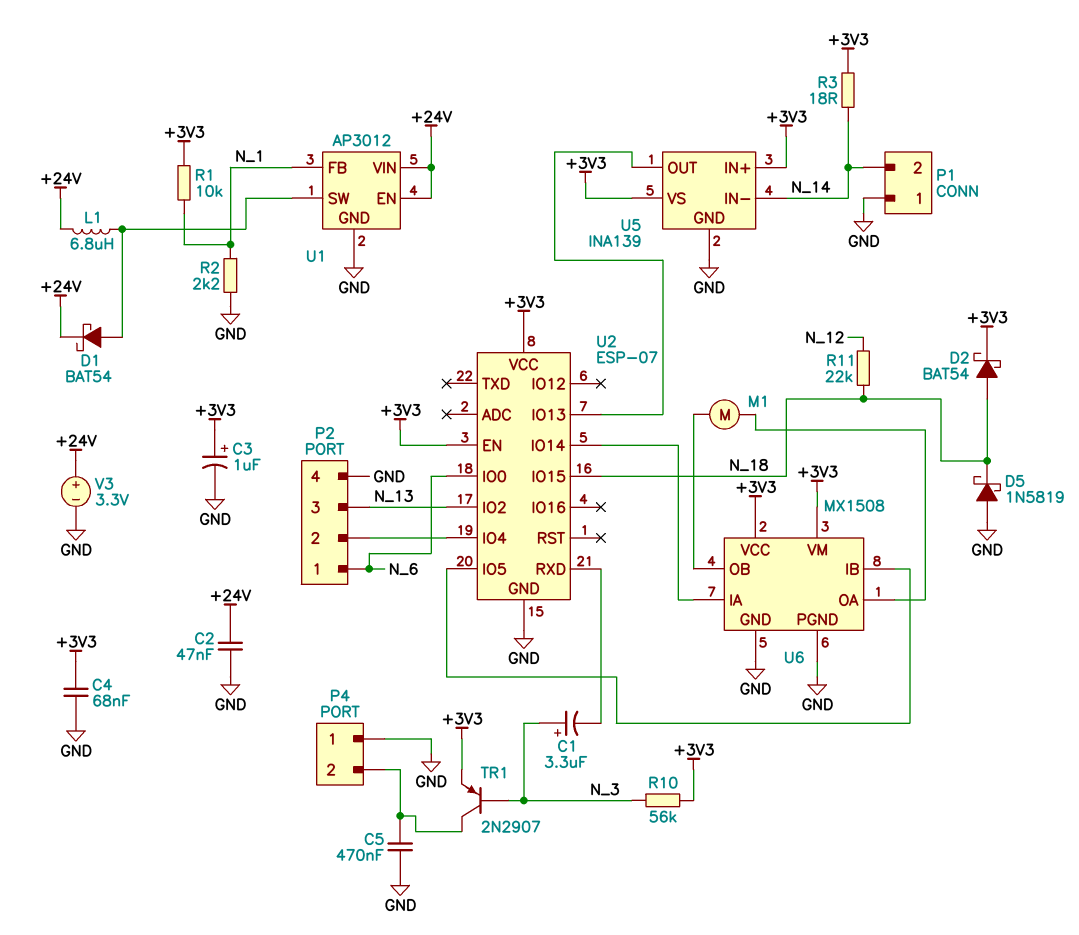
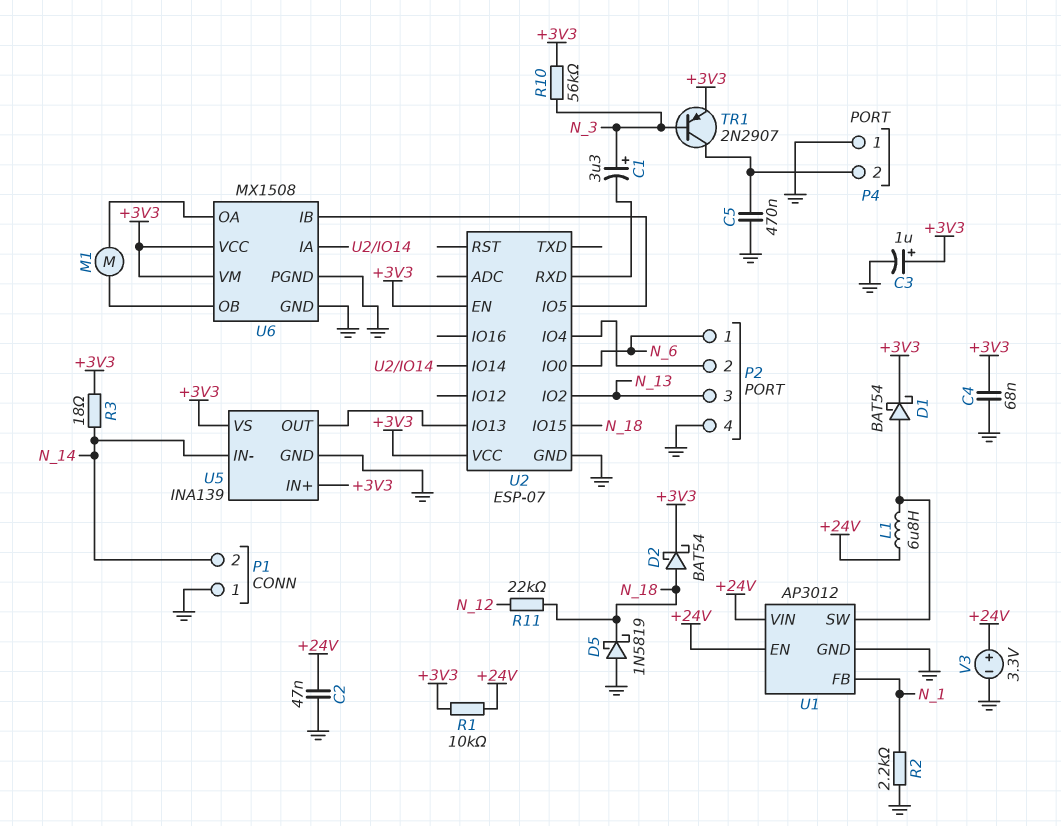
D1: schottky BAT54 (A U1/SW, K +24V) -> schottky BAT54 (A U1/SW, K +3V3)
R1: 10k (+3V3, N_1) -> 10k (+3V3, +24V)

